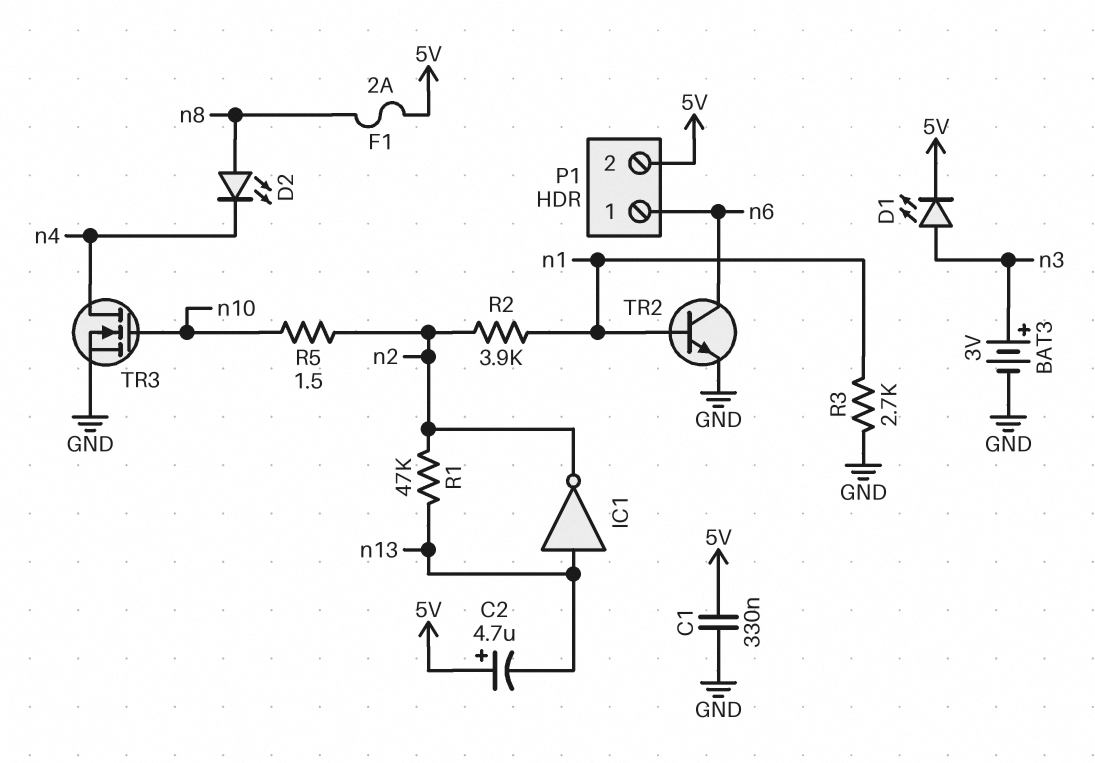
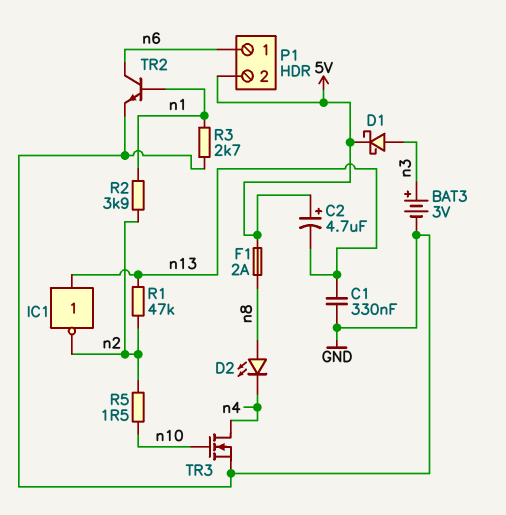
C1: 330nF (5V, GND) -> 330nF (GND, n13)
D1: LED (A n3, K 5V) -> schottky (A n3, K 5V)

